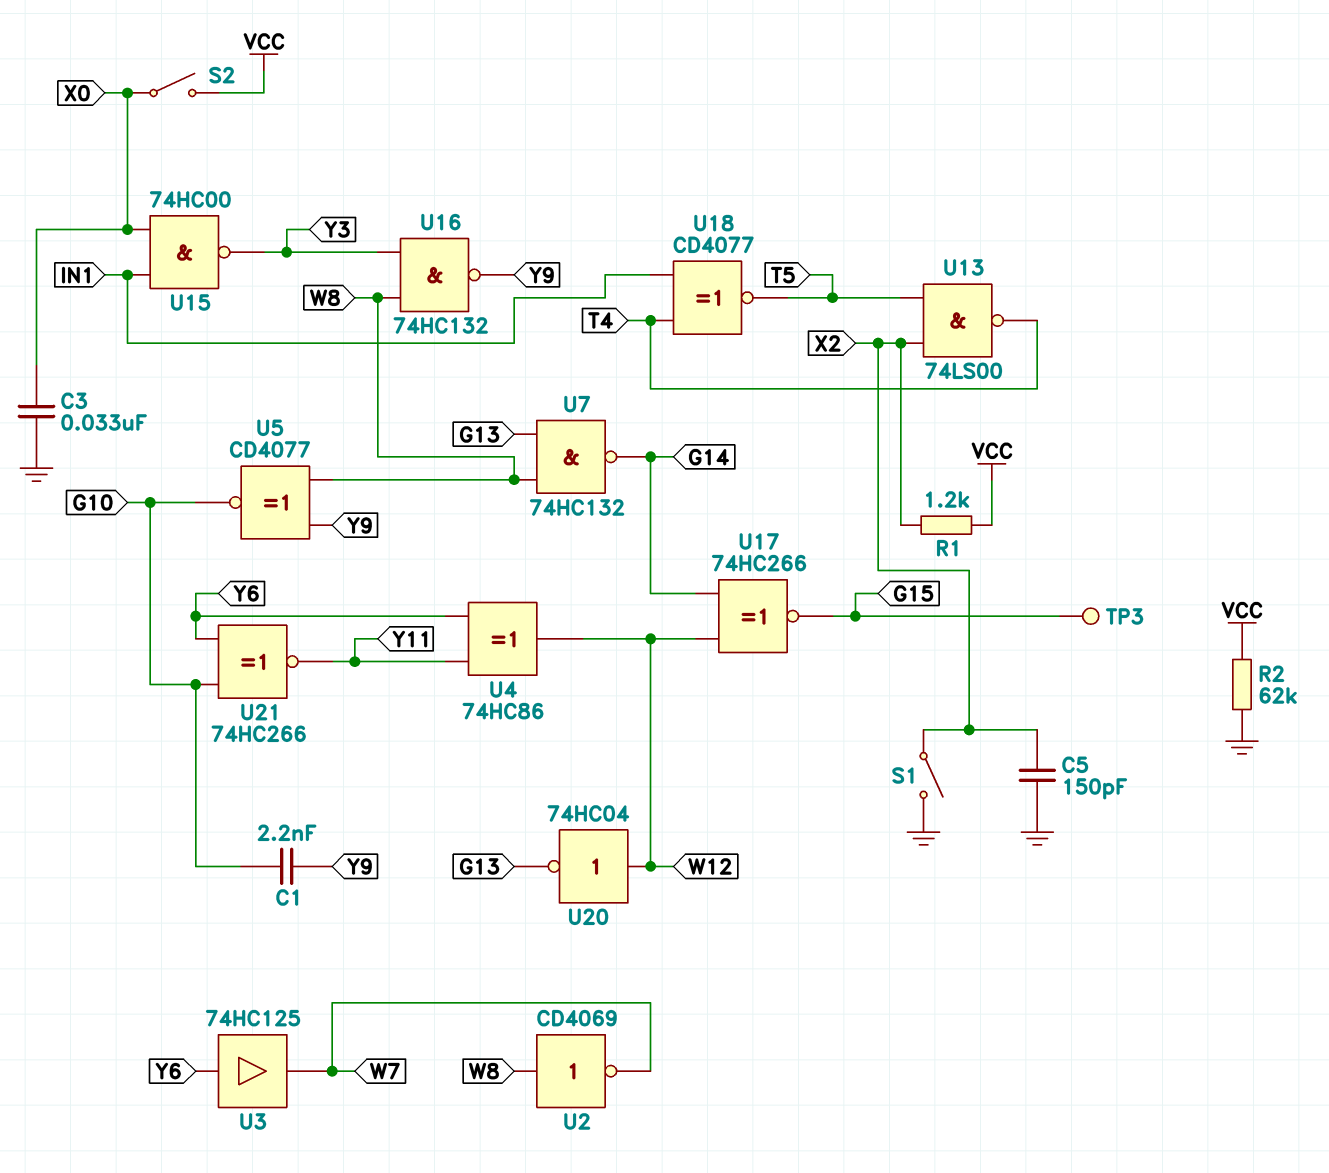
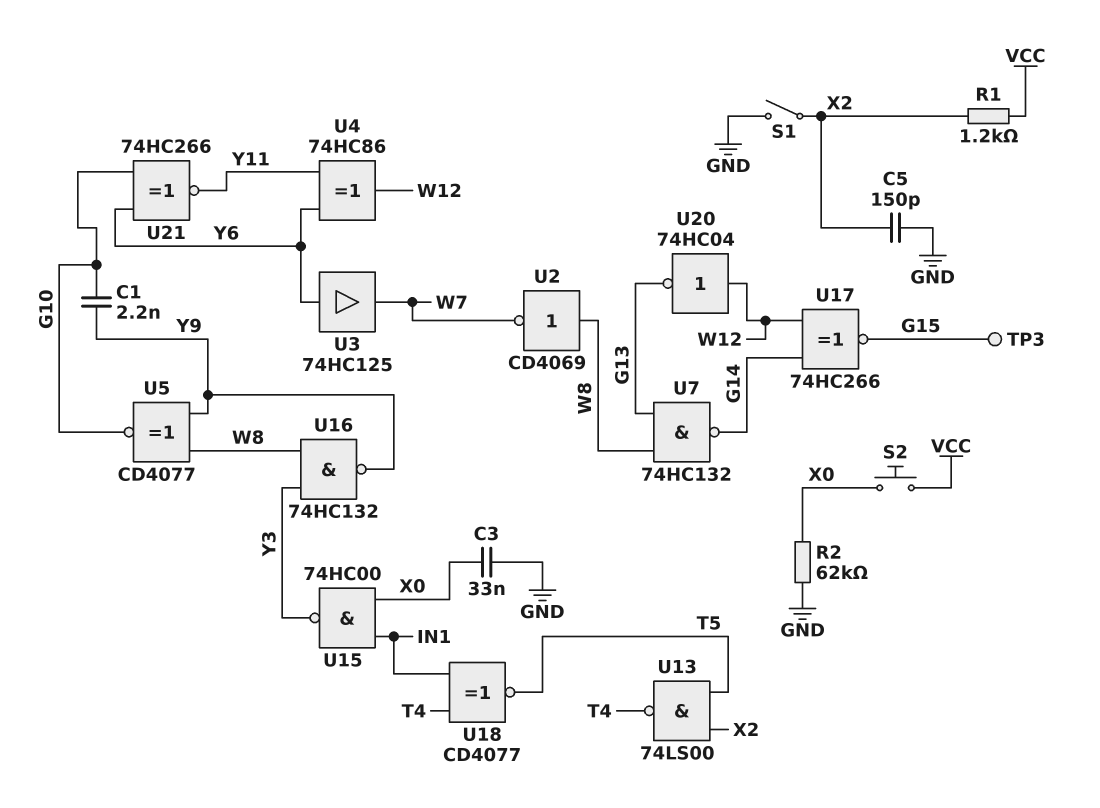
R2: 62k (GND, VCC) -> 62k (GND, X0)
S2: switch (VCC, X0) -> button (VCC, X0)

